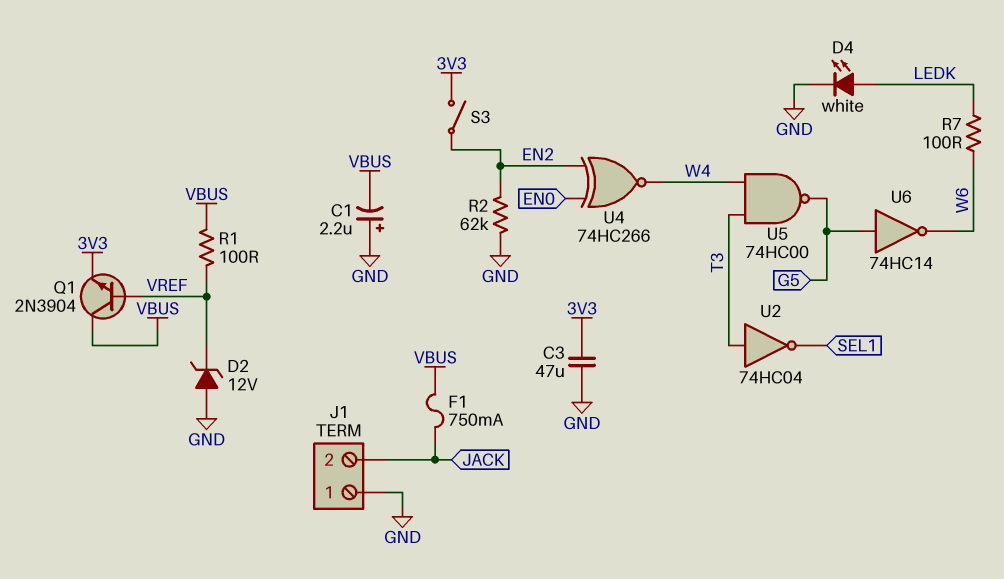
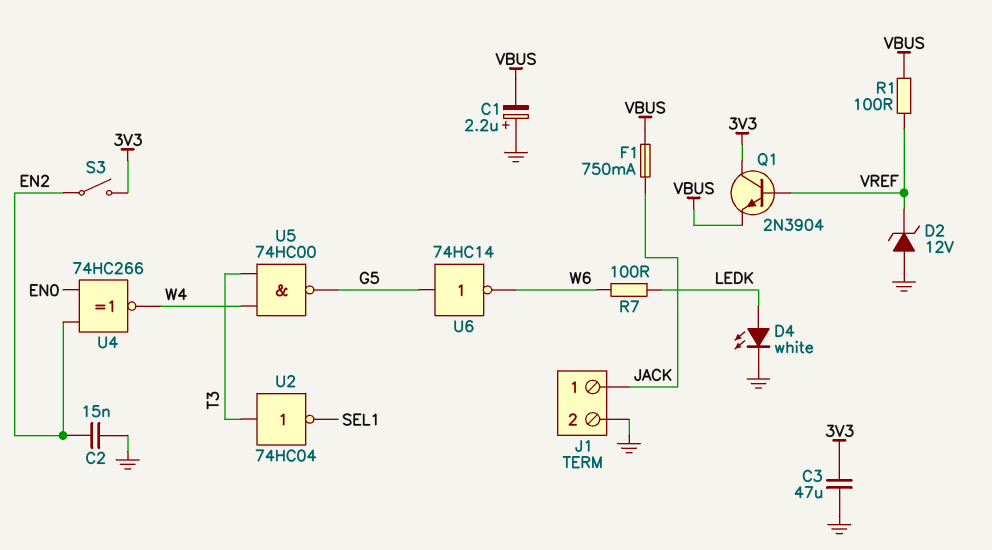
C2: none -> 15nF (EN2, GND)
J1 pin 1: GND -> JACK
J1 pin 2: JACK -> GND
Q1: NPN 2N3904 (B VREF, C VBUS, E 3V3) -> NPN 2N3904 (B VREF, C 3V3, E VBUS)
R2: 62k (EN2, GND) -> none

